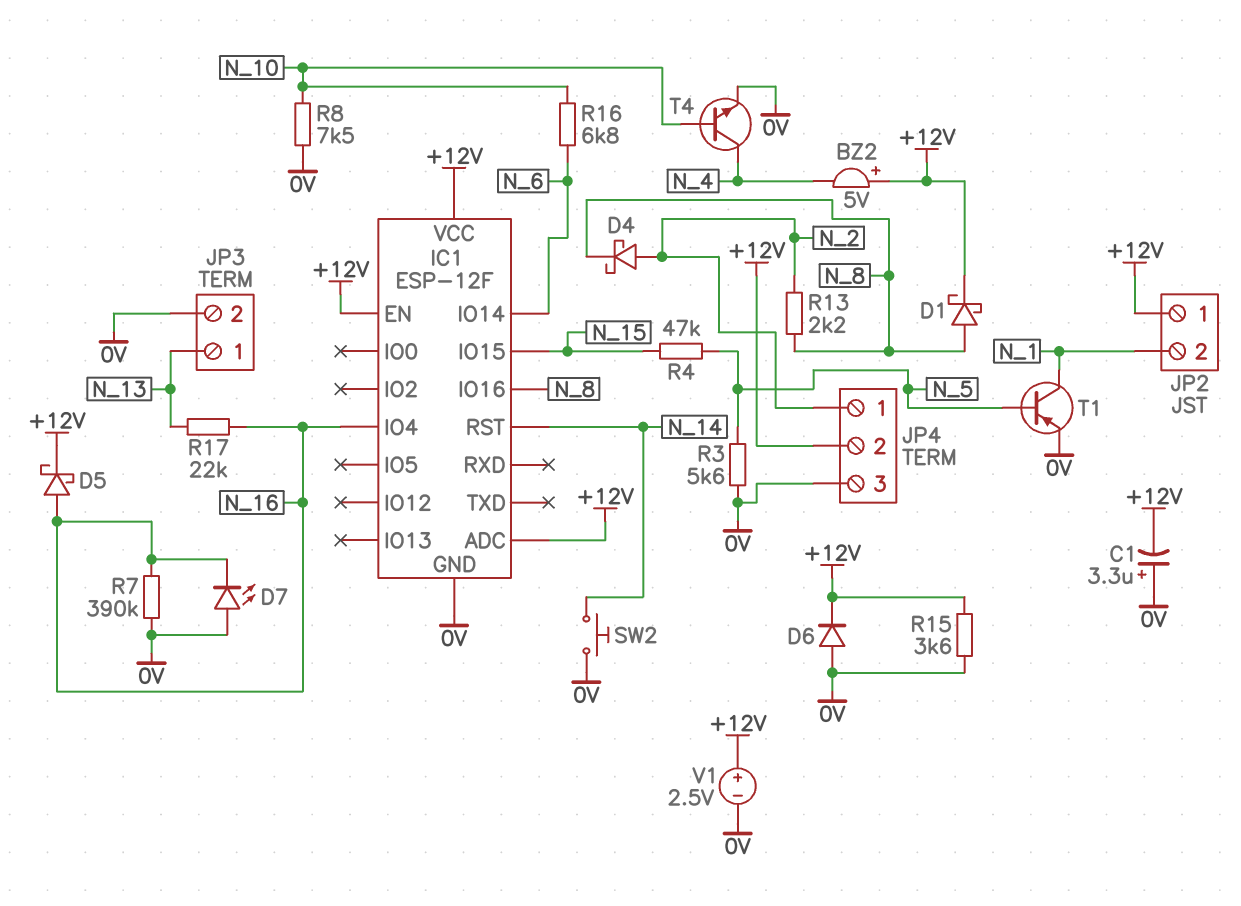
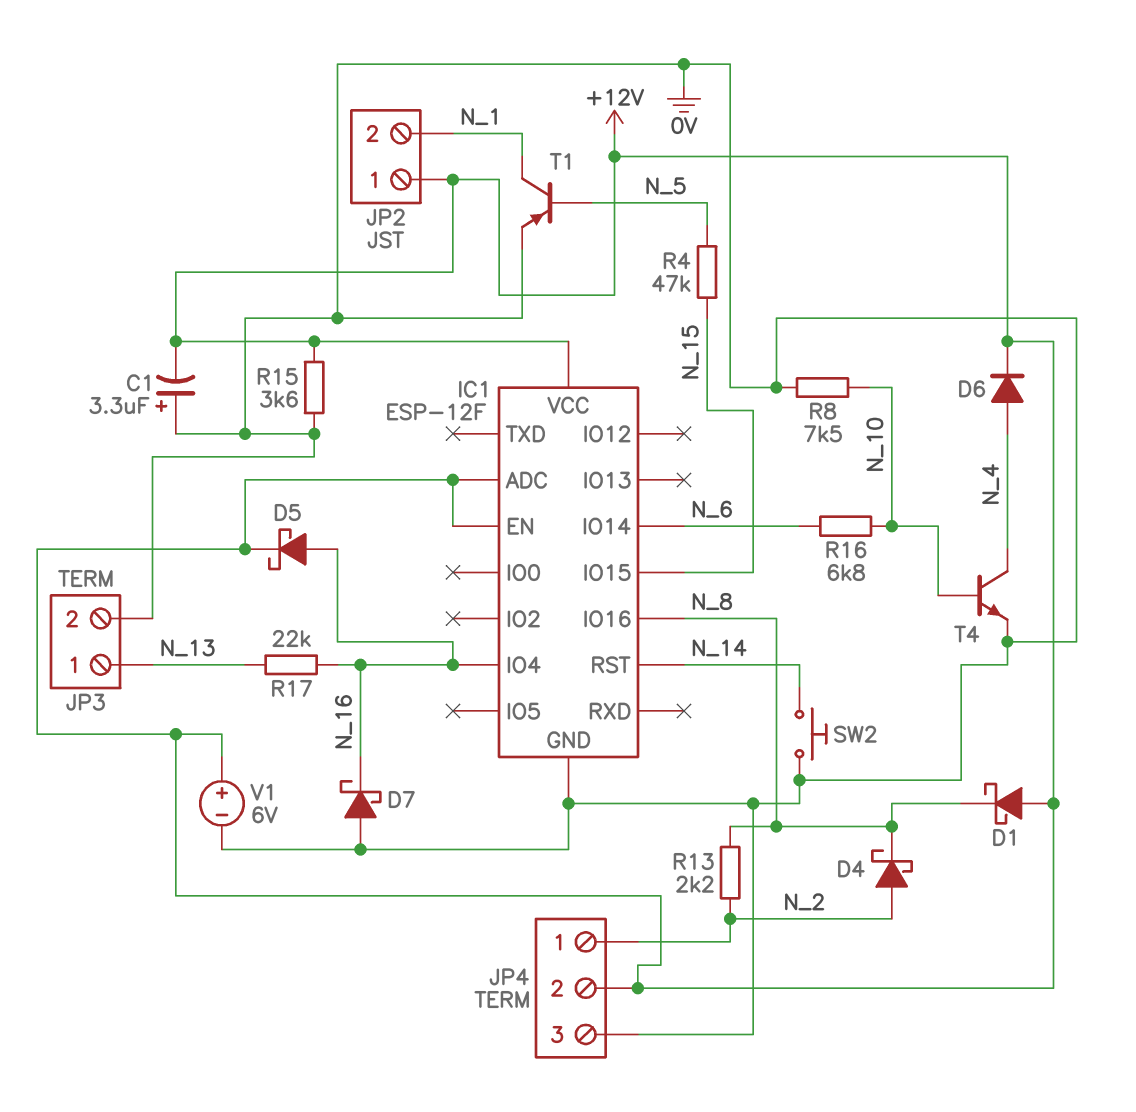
BZ2: buzzer 5V (plus +12V, minus N_4) -> none
D1: schottky (A N_8, K +12V) -> schottky (A +12V, K N_8)
D6: diode (A 0V, K +12V) -> diode (A N_4, K +12V)
D7: LED (A 0V, K N_16) -> schottky (A 0V, K N_16)
R3: 5.6k (0V, N_5) -> none
R7: 390k (0V, N_16) -> none
V1: 2.5V (plus +12V, minus 0V) -> 6V (plus +12V, minus 0V)

